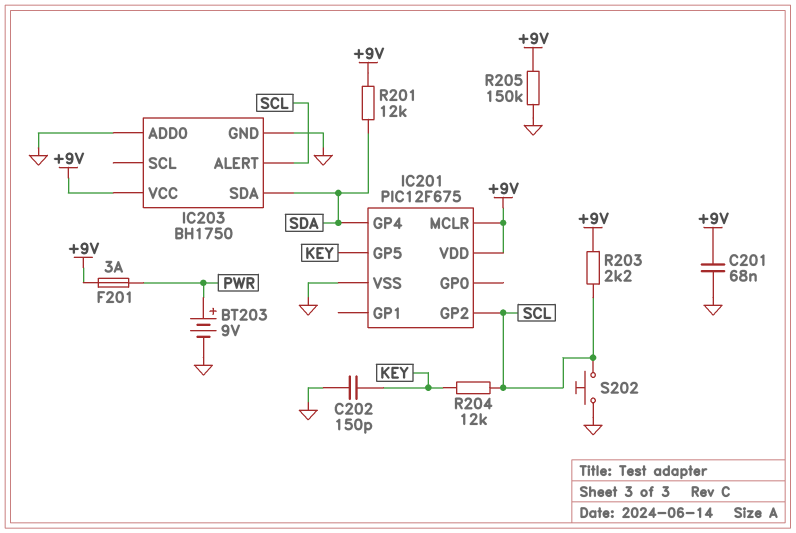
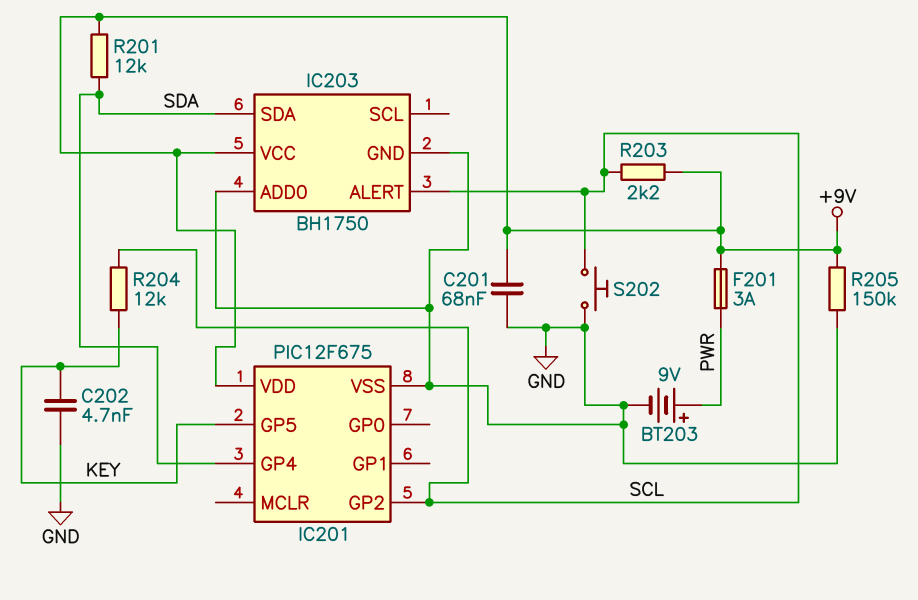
C202: 150pF (GND, KEY) -> 4.7nF (GND, KEY)
IC201 pin MCLR: +9V -> none

